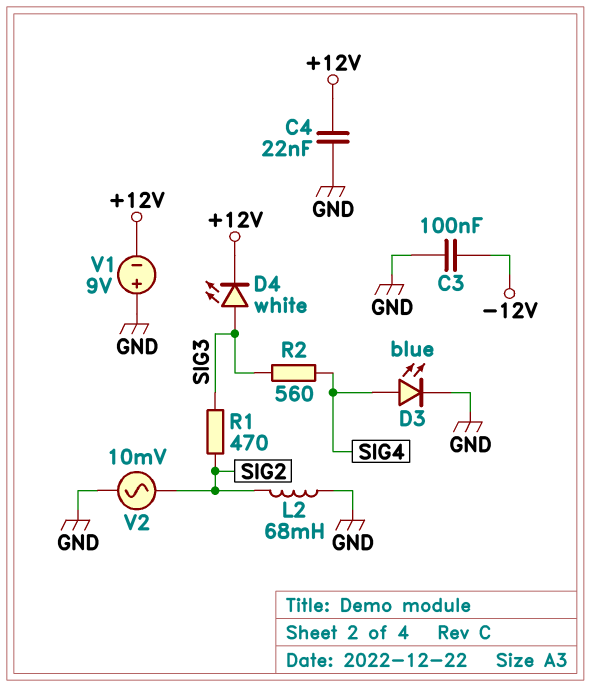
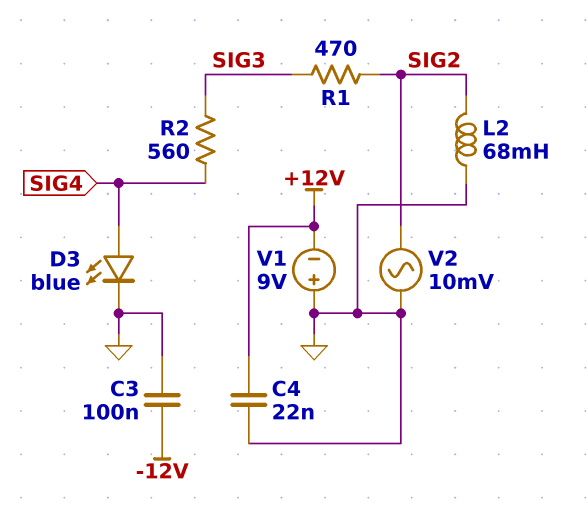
D4: LED white (A SIG3, K +12V) -> none

